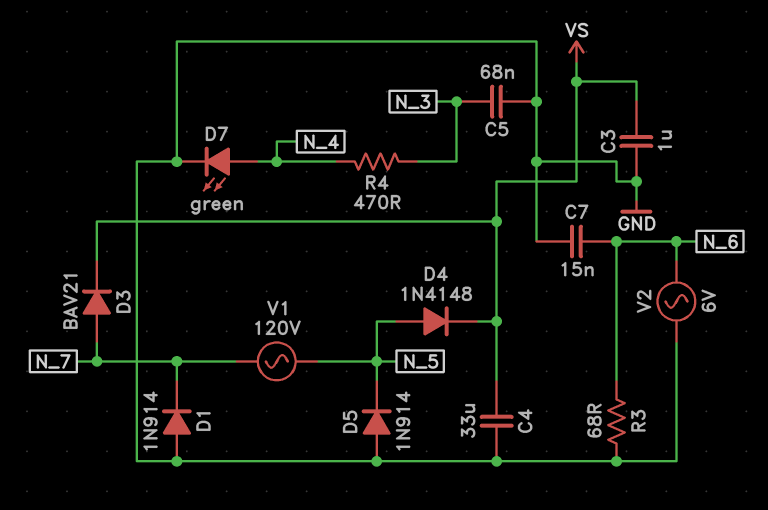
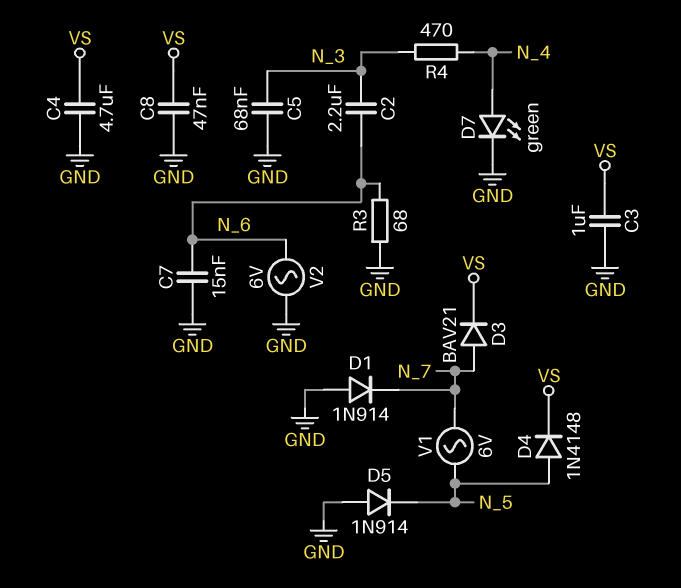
C2: none -> 2.2uF (N_3, N_6)
C4: 33uF (GND, VS) -> 4.7uF (GND, VS)
C8: none -> 47nF (GND, VS)
V1: AC 120V (N_5, N_7) -> AC 6V (N_5, N_7)

